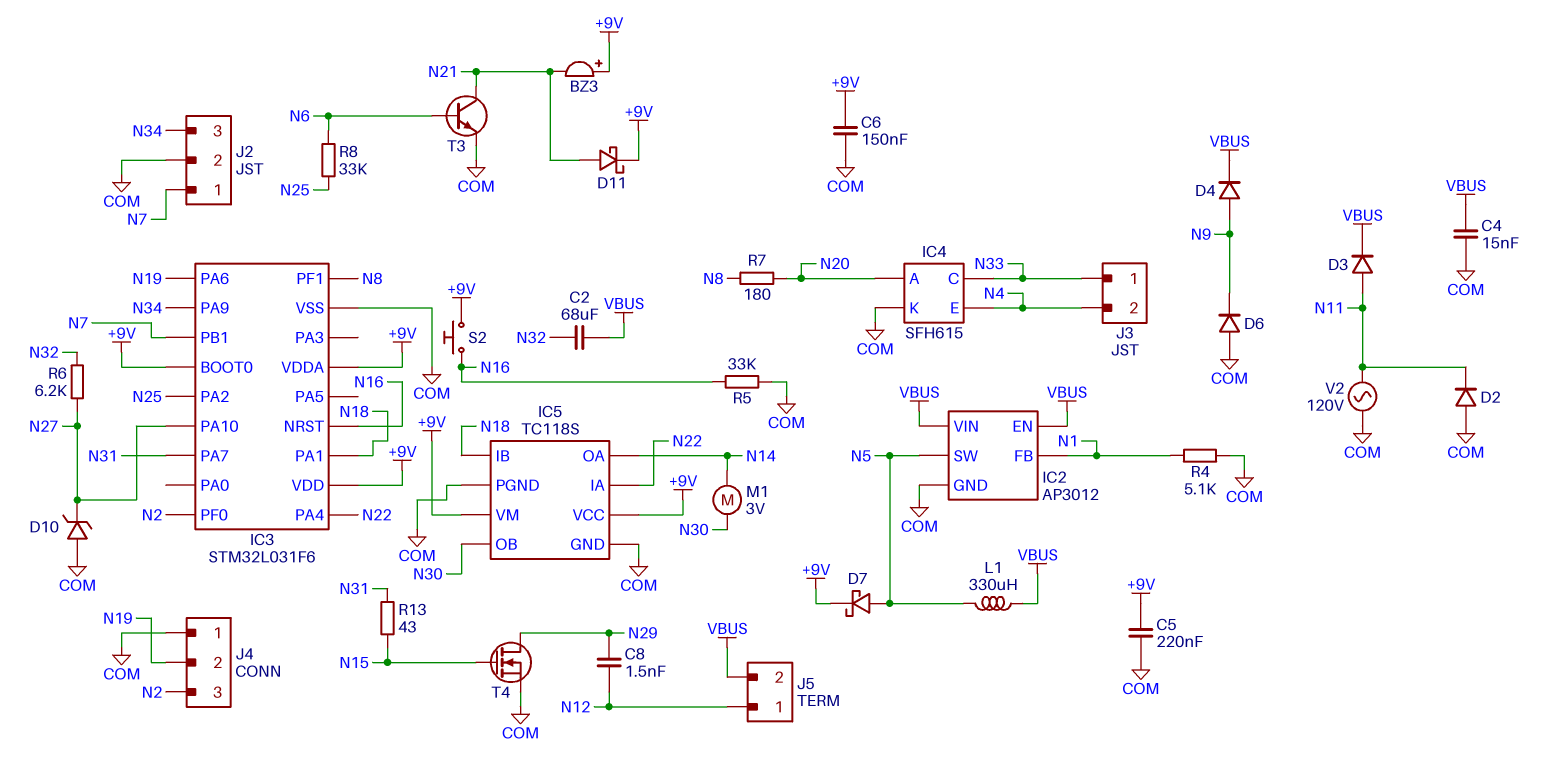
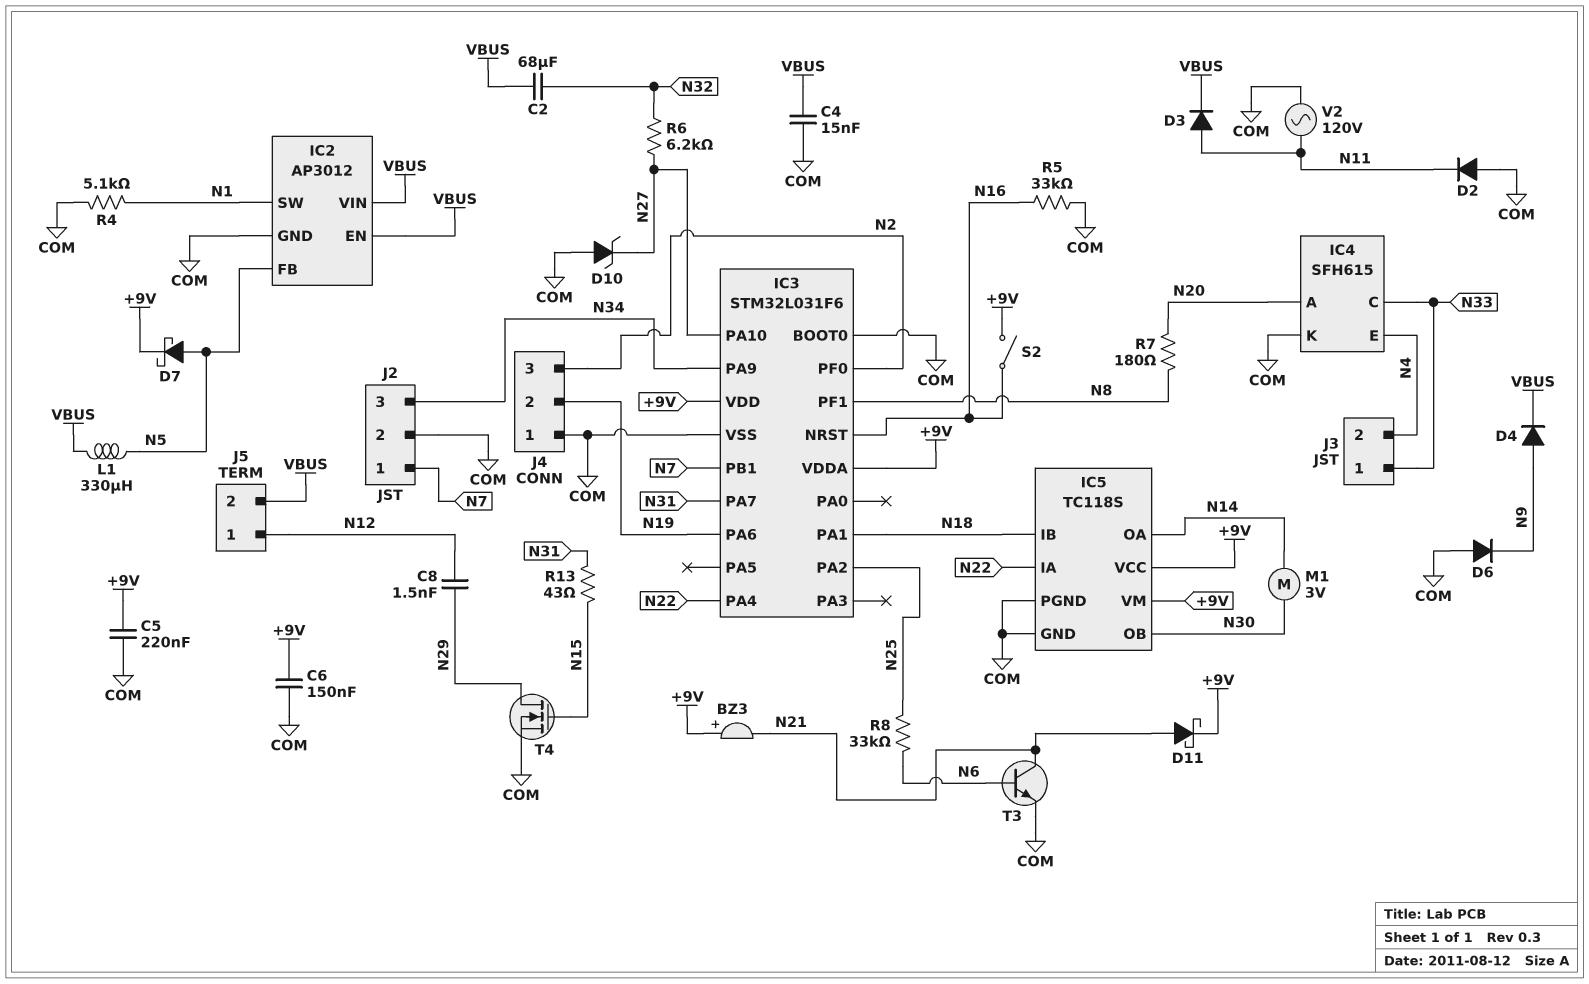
IC2 pin FB: N1 -> N5
IC2 pin SW: N5 -> N1
IC3 pin BOOT0: +9V -> COM
S2: button (+9V, N16) -> switch (+9V, N16)

